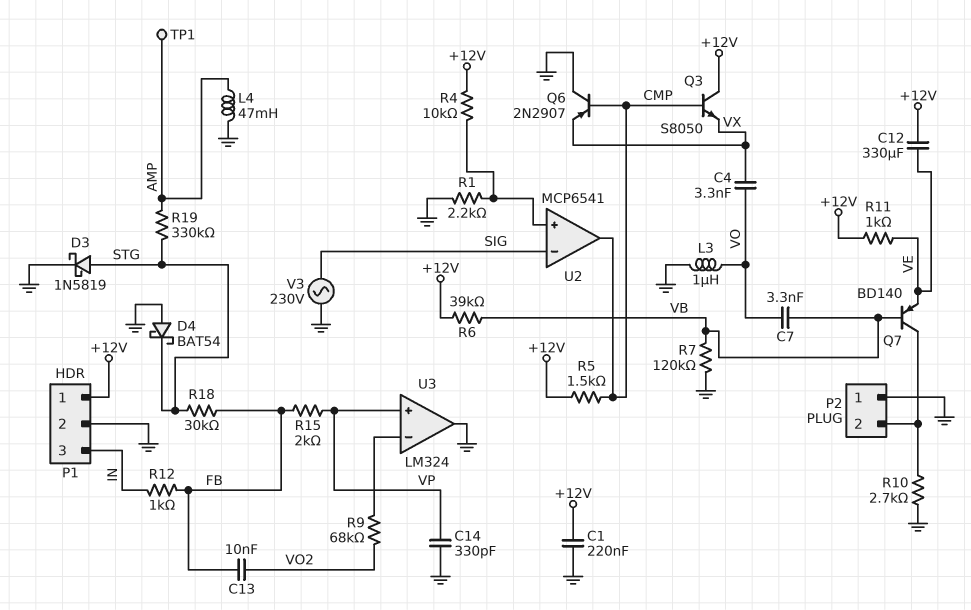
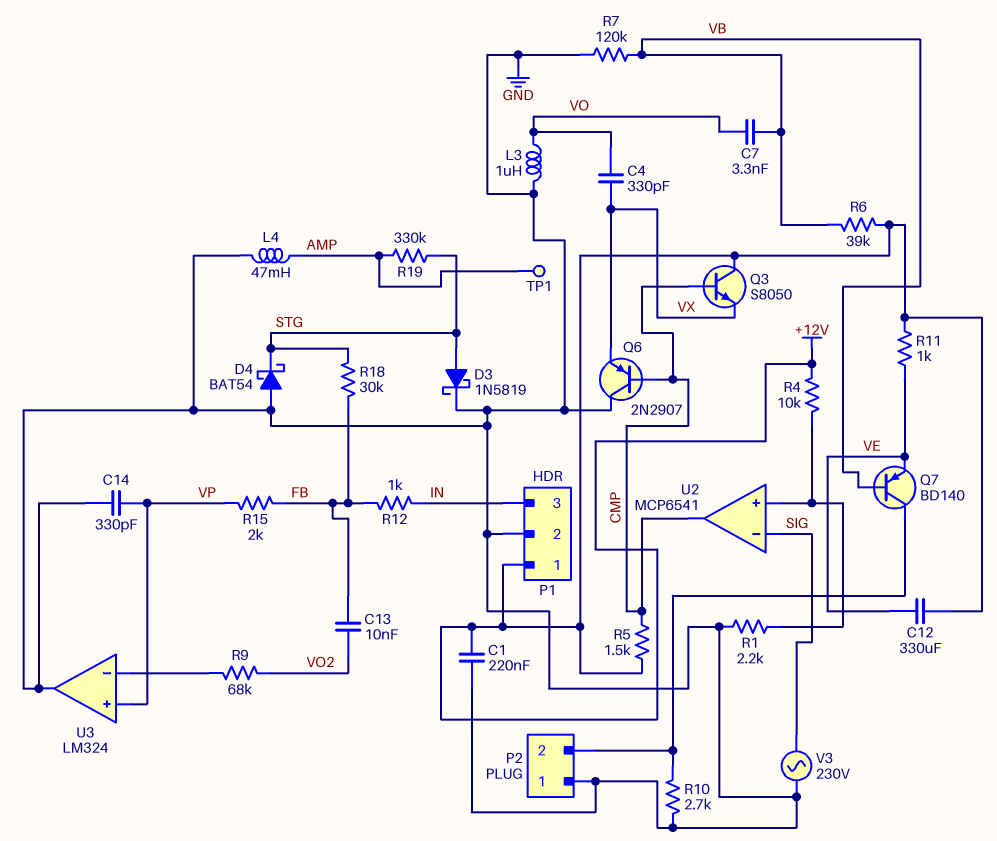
C4: 3.3nF (VO, VX) -> 330pF (VO, VX)

